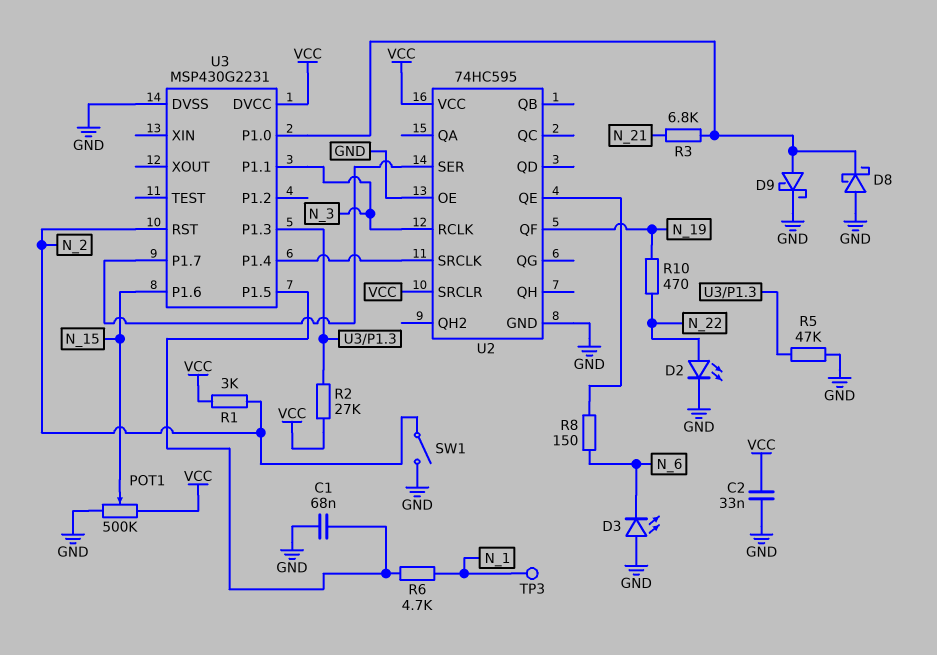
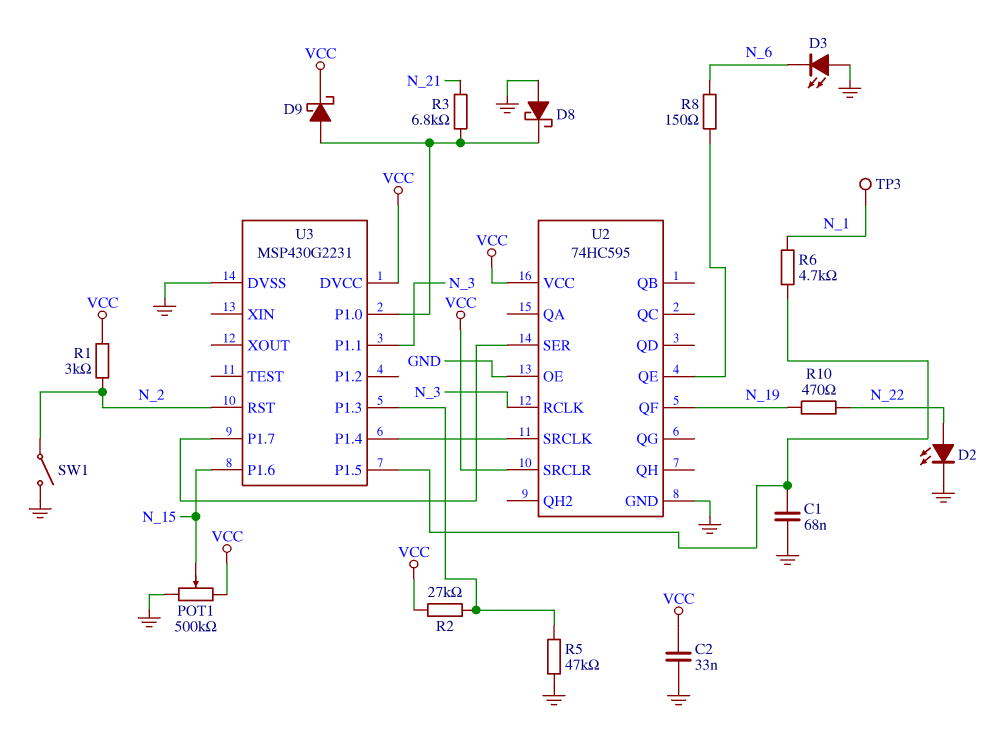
D9: schottky (A U3/P1.0, K GND) -> schottky (A U3/P1.0, K VCC)

